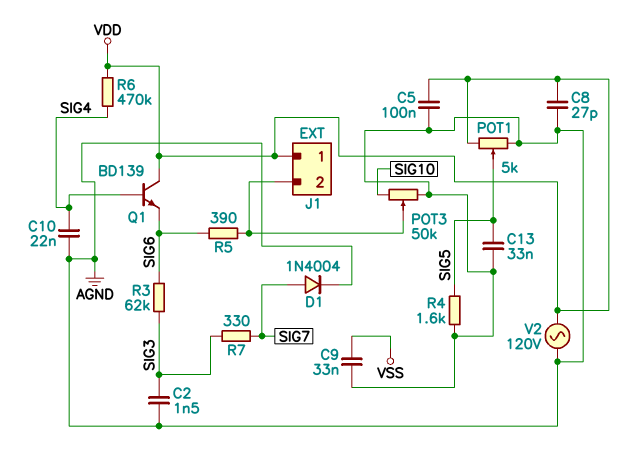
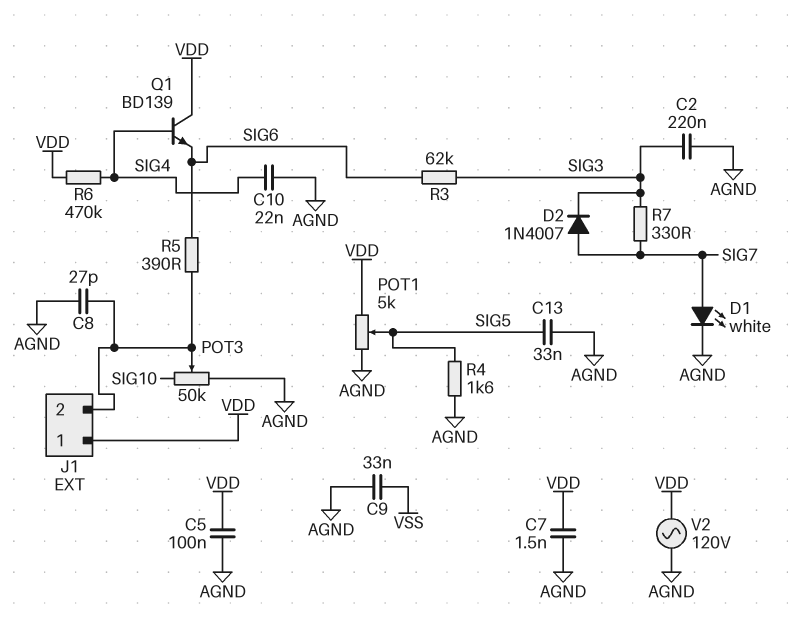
C2: 1.5nF (AGND, SIG3) -> 220nF (AGND, SIG3)
C7: none -> 1.5nF (AGND, VDD)
C8: 27pF (AGND, VDD) -> 27pF (AGND, J1/2)
D1: diode 1N4004 (A SIG7, K AGND) -> LED white (A SIG7, K AGND)
D2: none -> diode 1N4007 (A SIG7, K SIG3)

